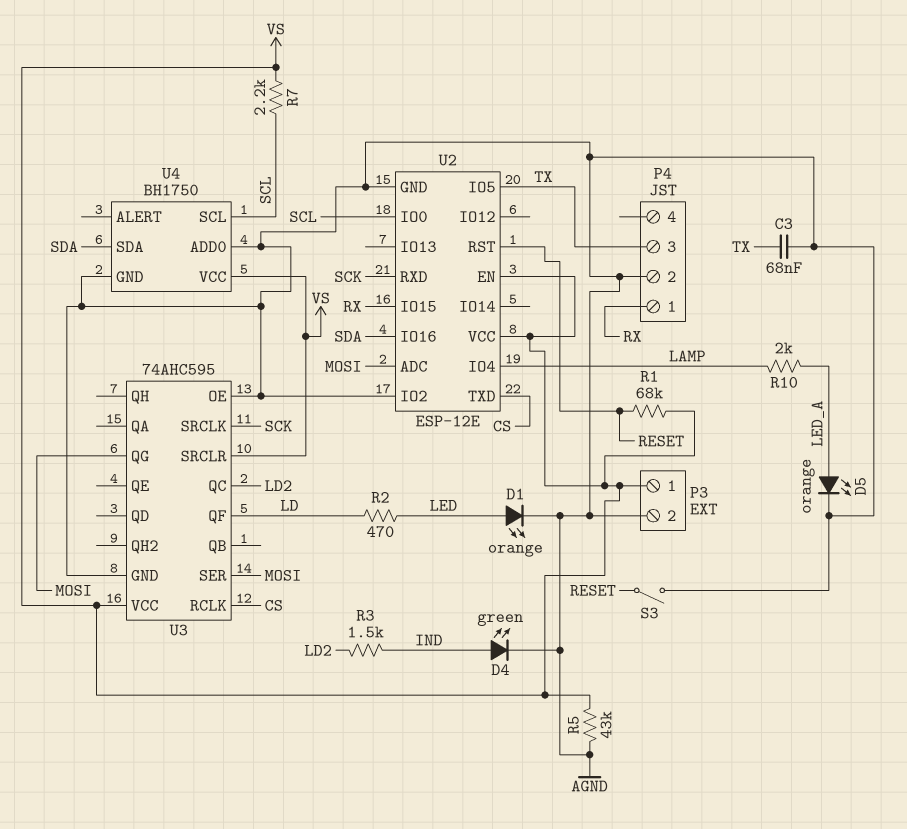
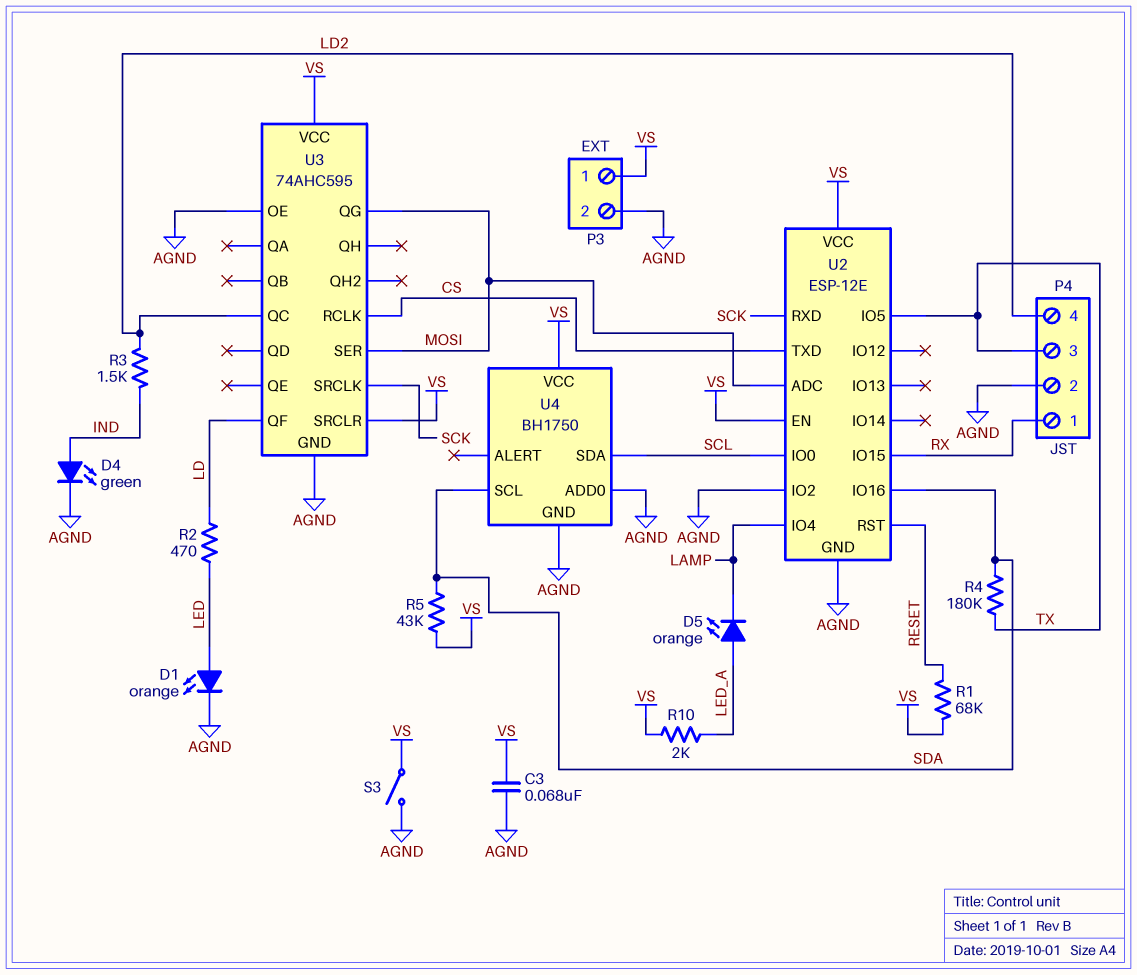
C3: 68nF (AGND, TX) -> 68nF (AGND, VS)
D5: LED orange (A LED_A, K AGND) -> LED orange (A LED_A, K LAMP)
P4 pin 4: none -> LD2
R4: none -> 180k (SDA, TX)
R5: 43k (AGND, VS) -> 43k (SDA, VS)
R7: 2.2k (SCL, VS) -> none
R10: 2k (LAMP, LED_A) -> 2k (LED_A, VS)
S3: switch (AGND, RESET) -> switch (AGND, VS)
U4 pin SCL: SCL -> SDA
U4 pin SDA: SDA -> SCL

